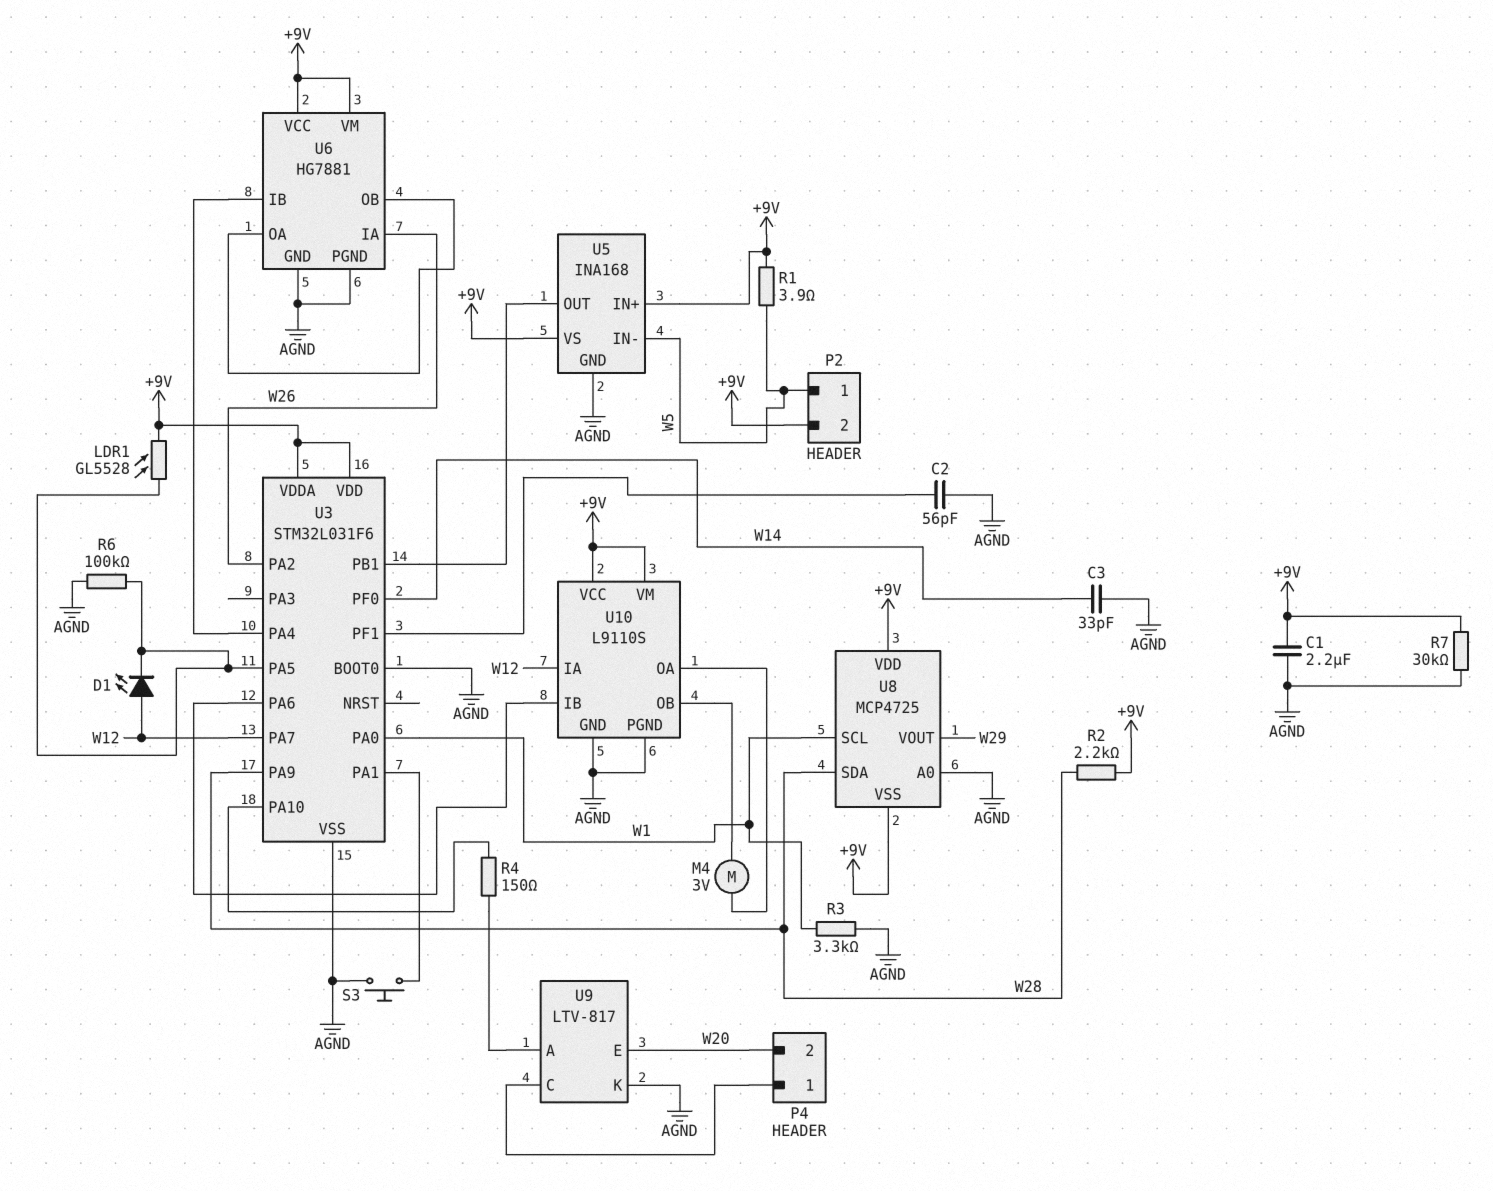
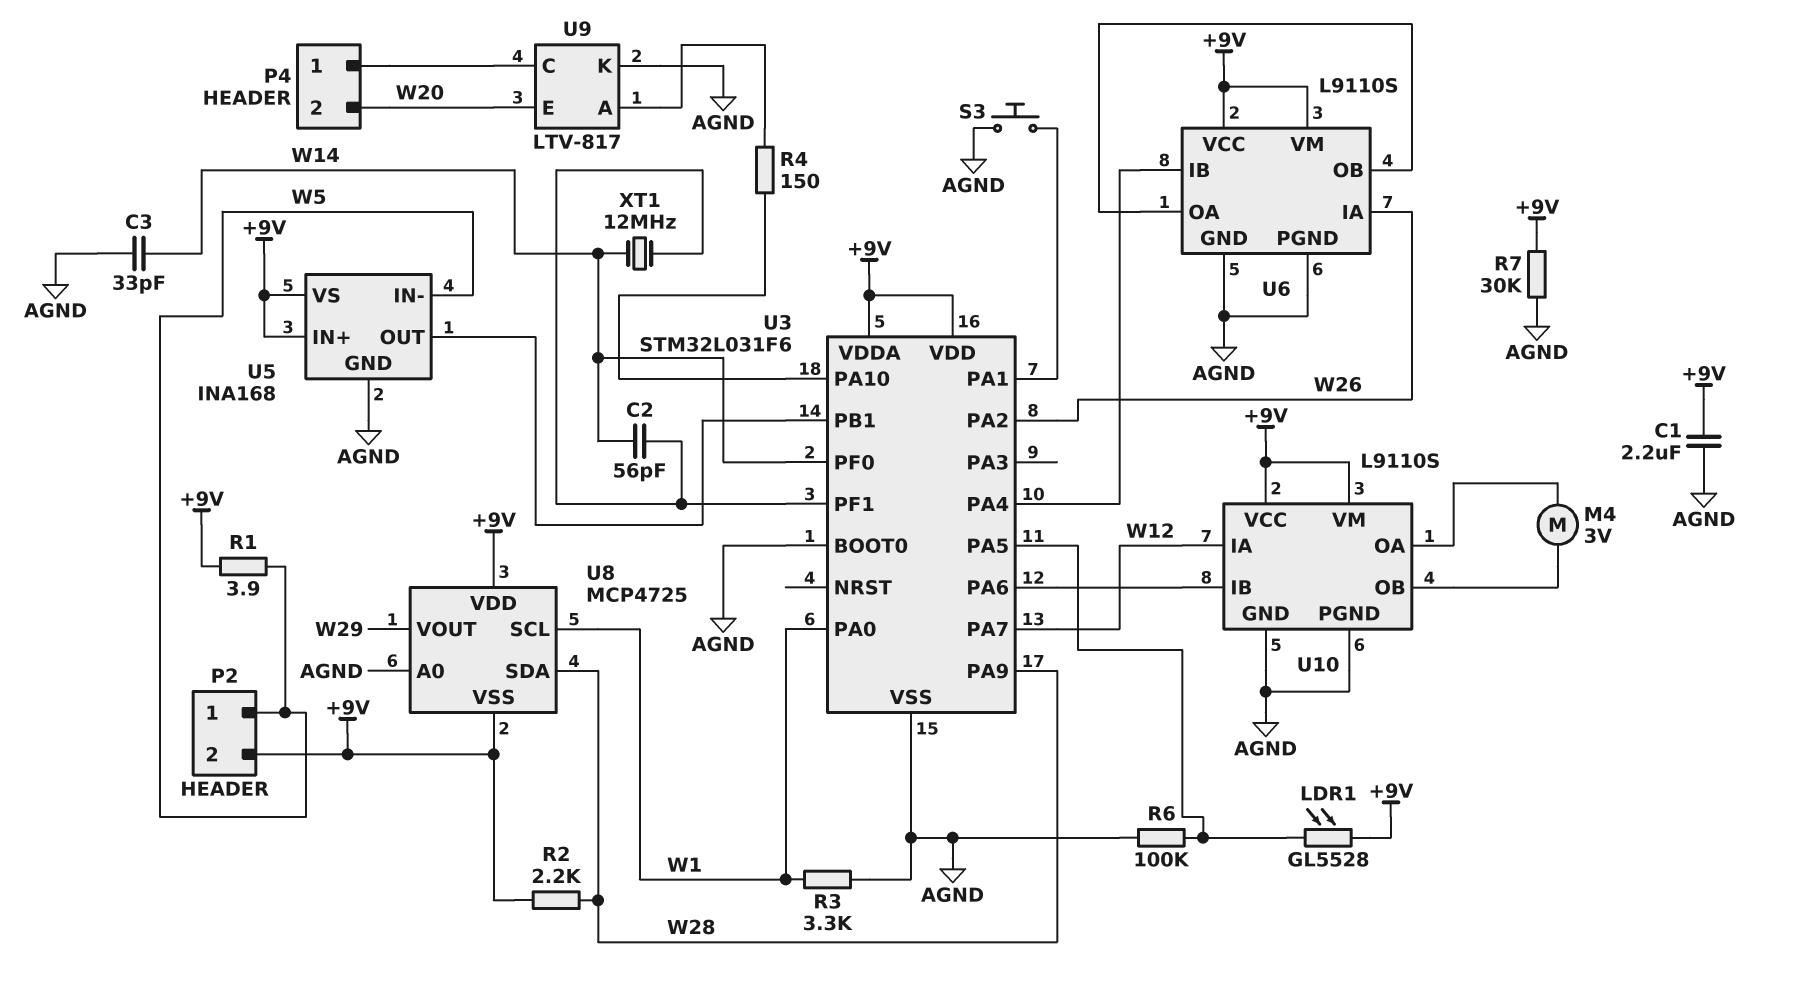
C2: 56pF (AGND, U3/PF1) -> 56pF (U3/PF1, W14)
D1: LED (A W12, K U3/PA5) -> none
U6: HG7881 -> L9110S
XT1: none -> 12MHz (U3/PF1, W14)

